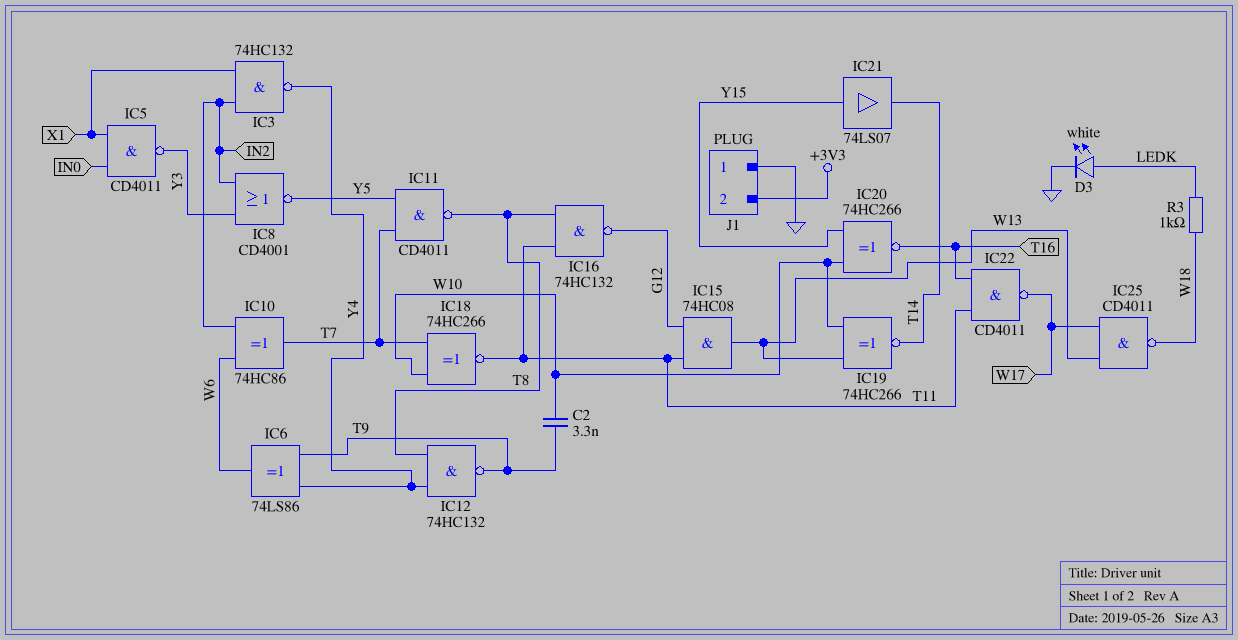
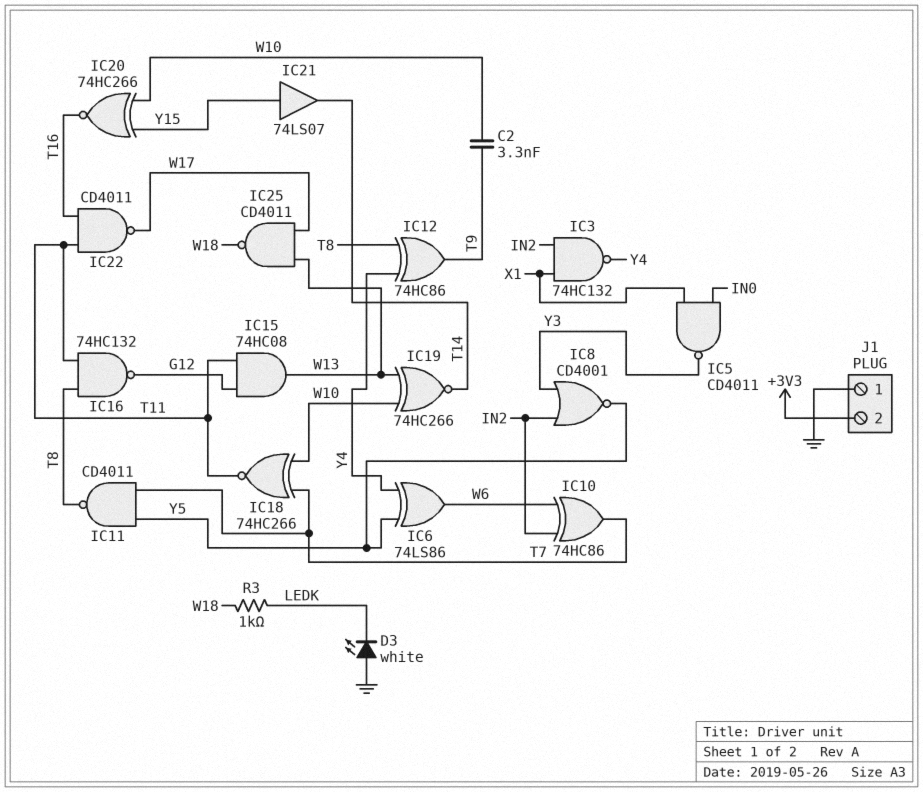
D3: LED white (A LEDK, K GND) -> LED white (A GND, K LEDK)
IC6: XOR 74LS86 (in T9, in Y4, out W6) -> XOR 74LS86 (in Y4, in Y5, out W6)
IC12: NAND 74HC132 (in T8, in Y4, out T9) -> XOR 74HC86 (in T8, in Y4, out T9)

